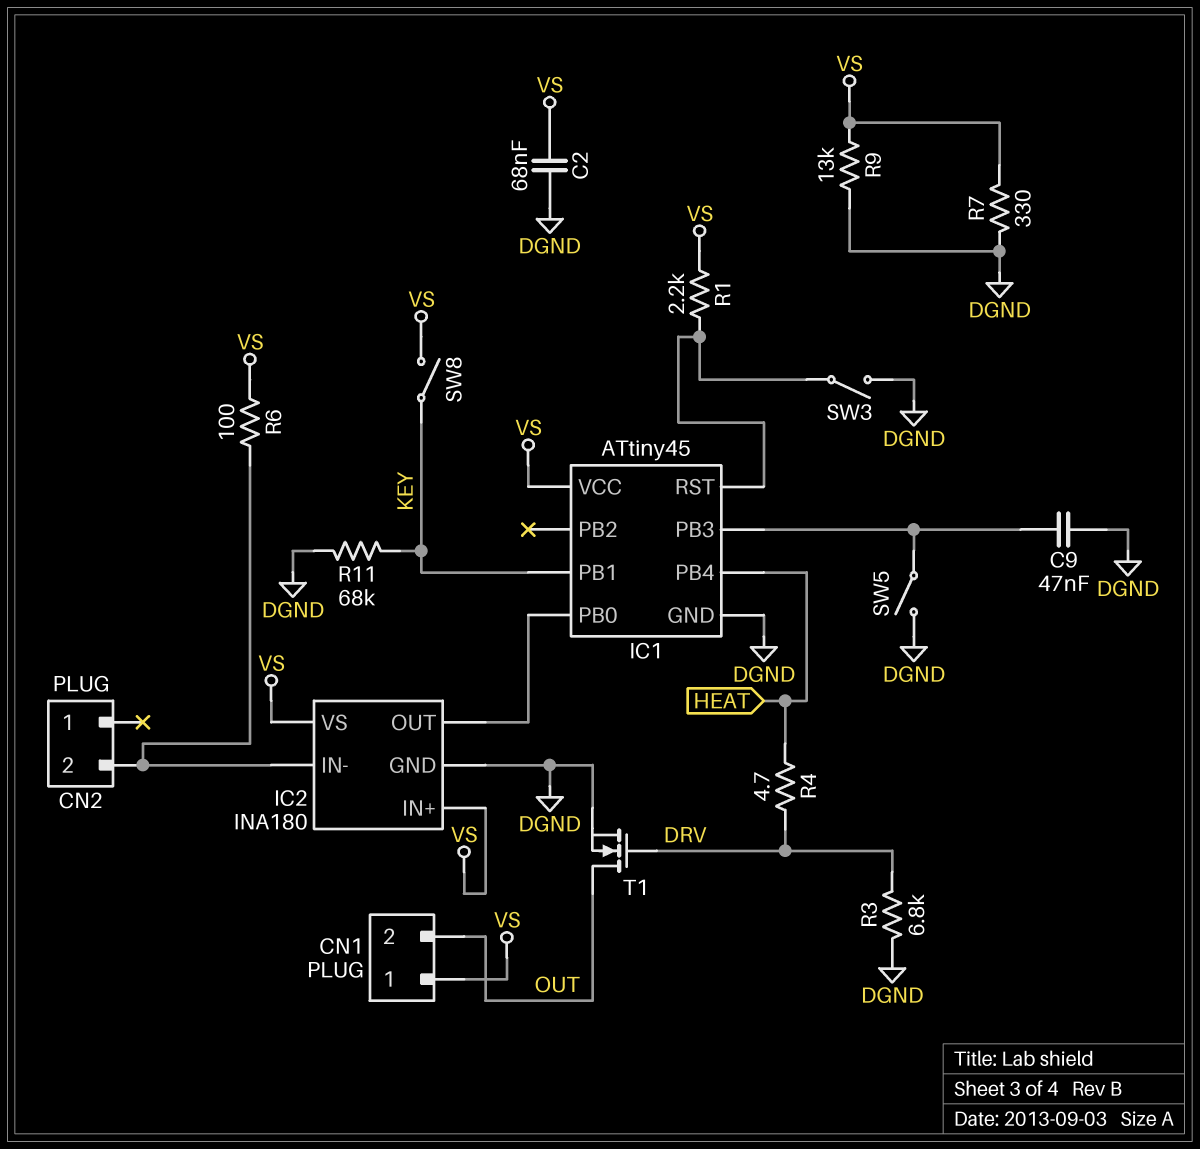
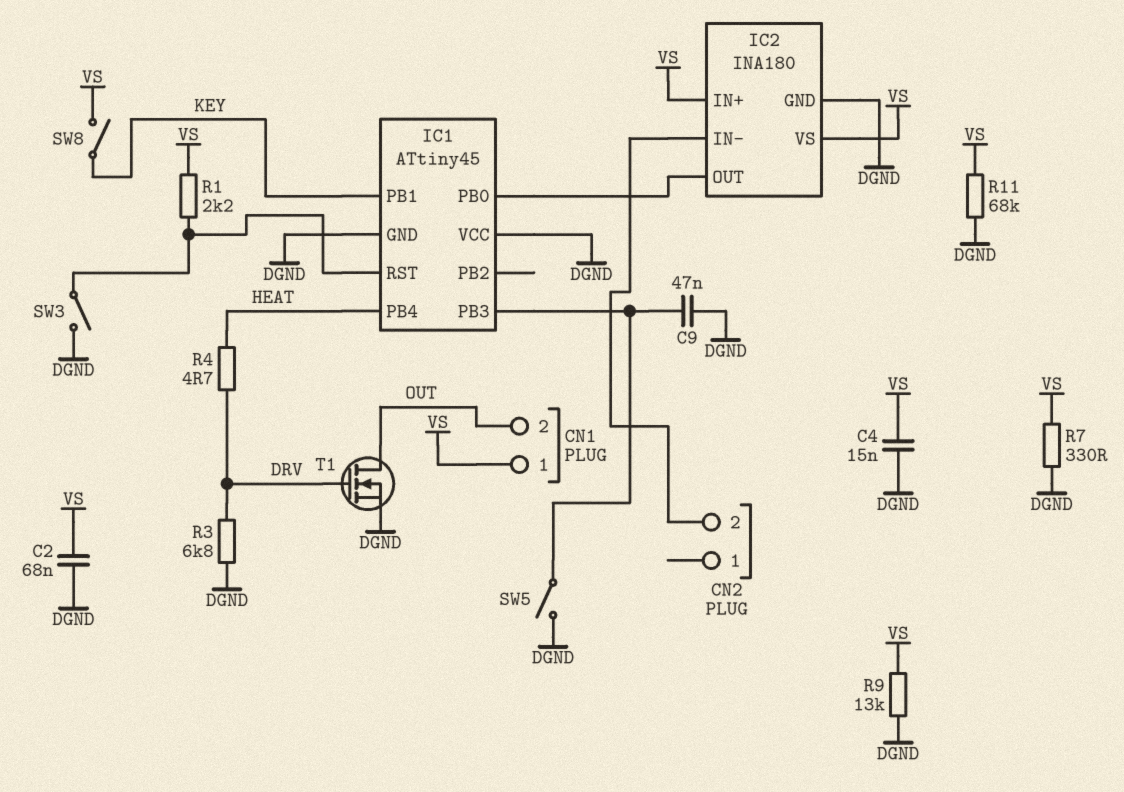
C4: none -> 15nF (DGND, VS)
IC1 pin VCC: VS -> DGND
R6: 100 (CN2/2, VS) -> none
R11: 68k (DGND, KEY) -> 68k (DGND, VS)

